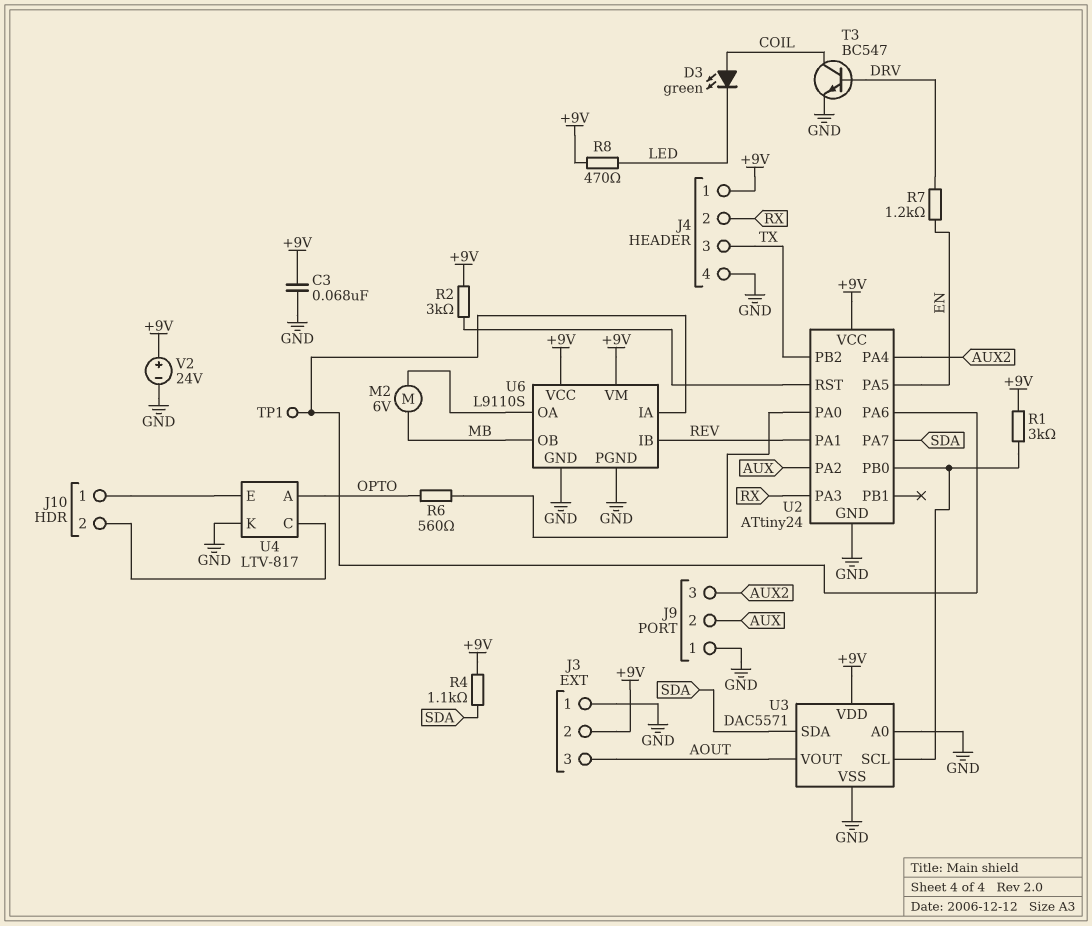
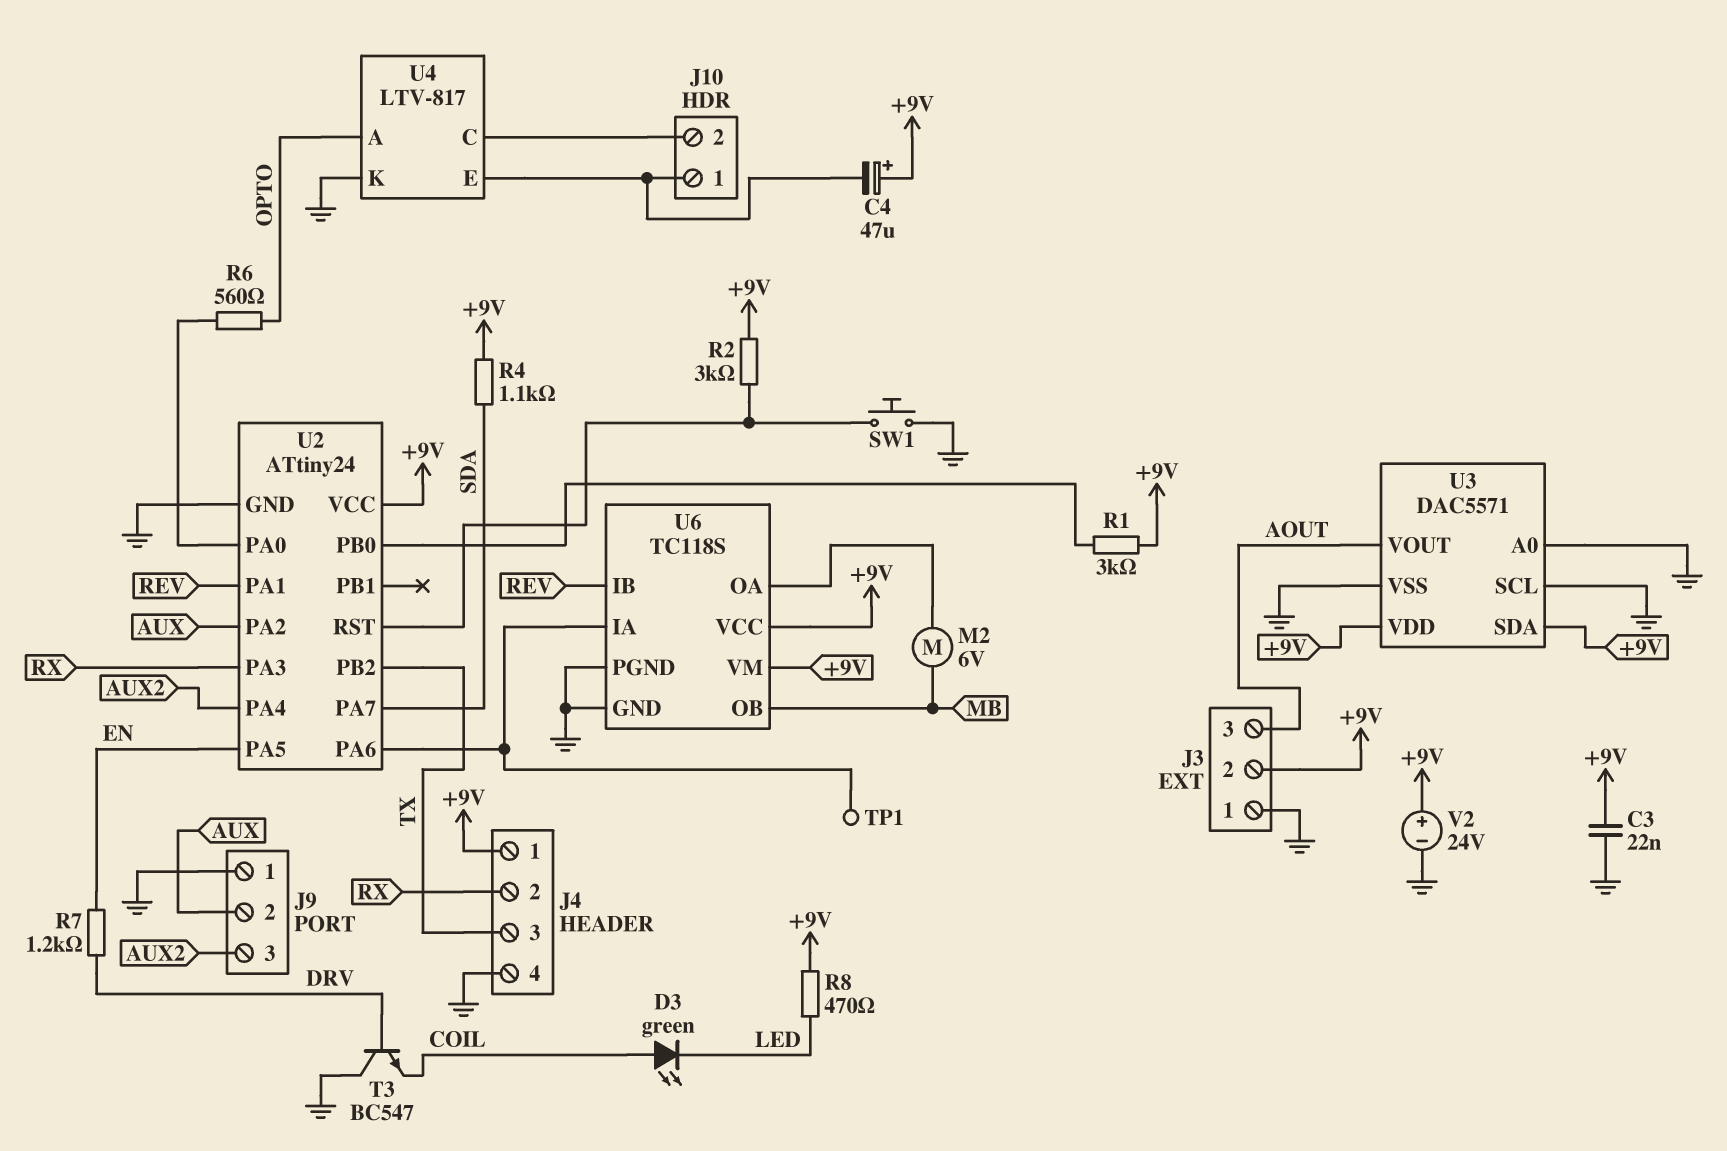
C3: 68nF (+9V, GND) -> 22nF (+9V, GND)
C4: none -> 47uF (plus +9V, minus J10/1)
SW1: none -> button (GND, U2/RST)
T3: NPN BC547 (B DRV, C COIL, E GND) -> NPN BC547 (B DRV, C GND, E COIL)
U3 pin SCL: U2/PB0 -> GND
U3 pin SDA: SDA -> +9V
U6: L9110S -> TC118S

